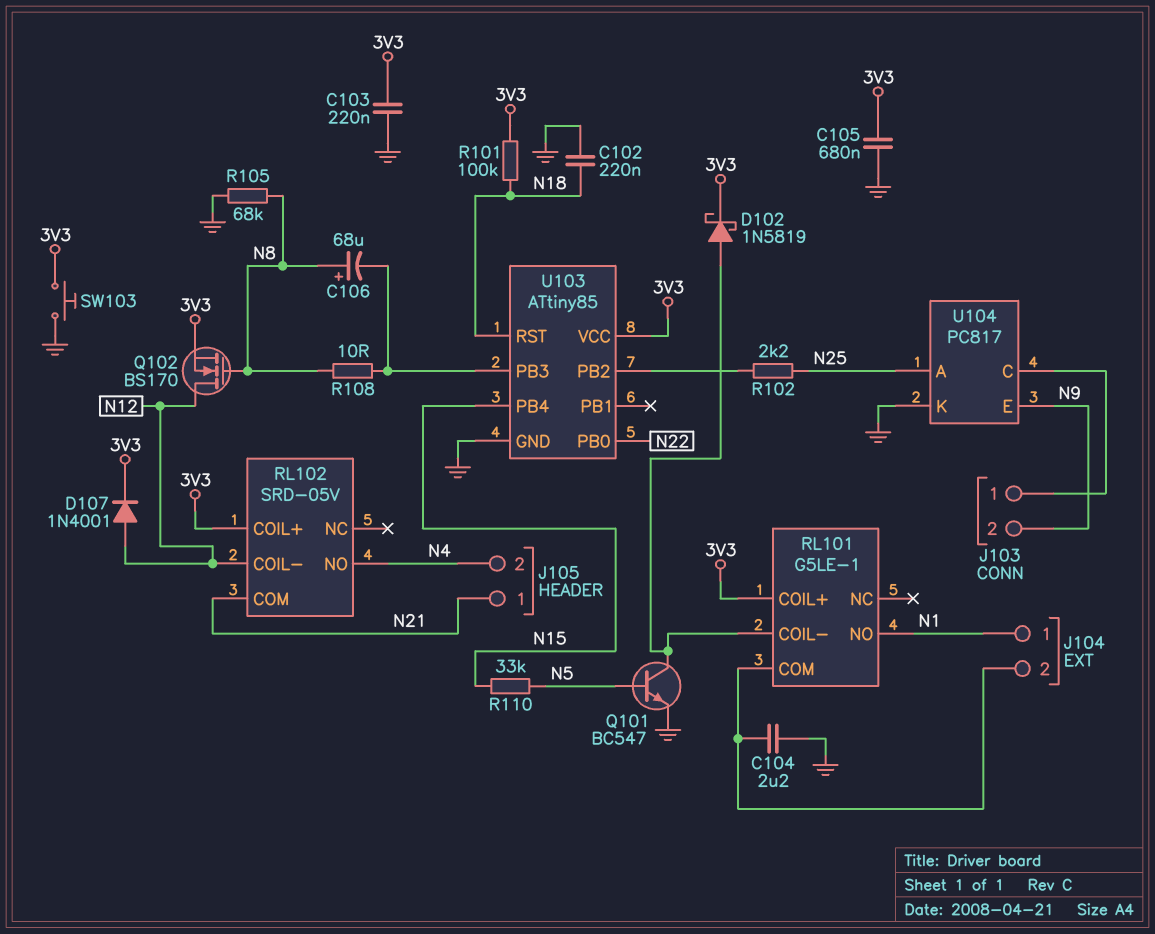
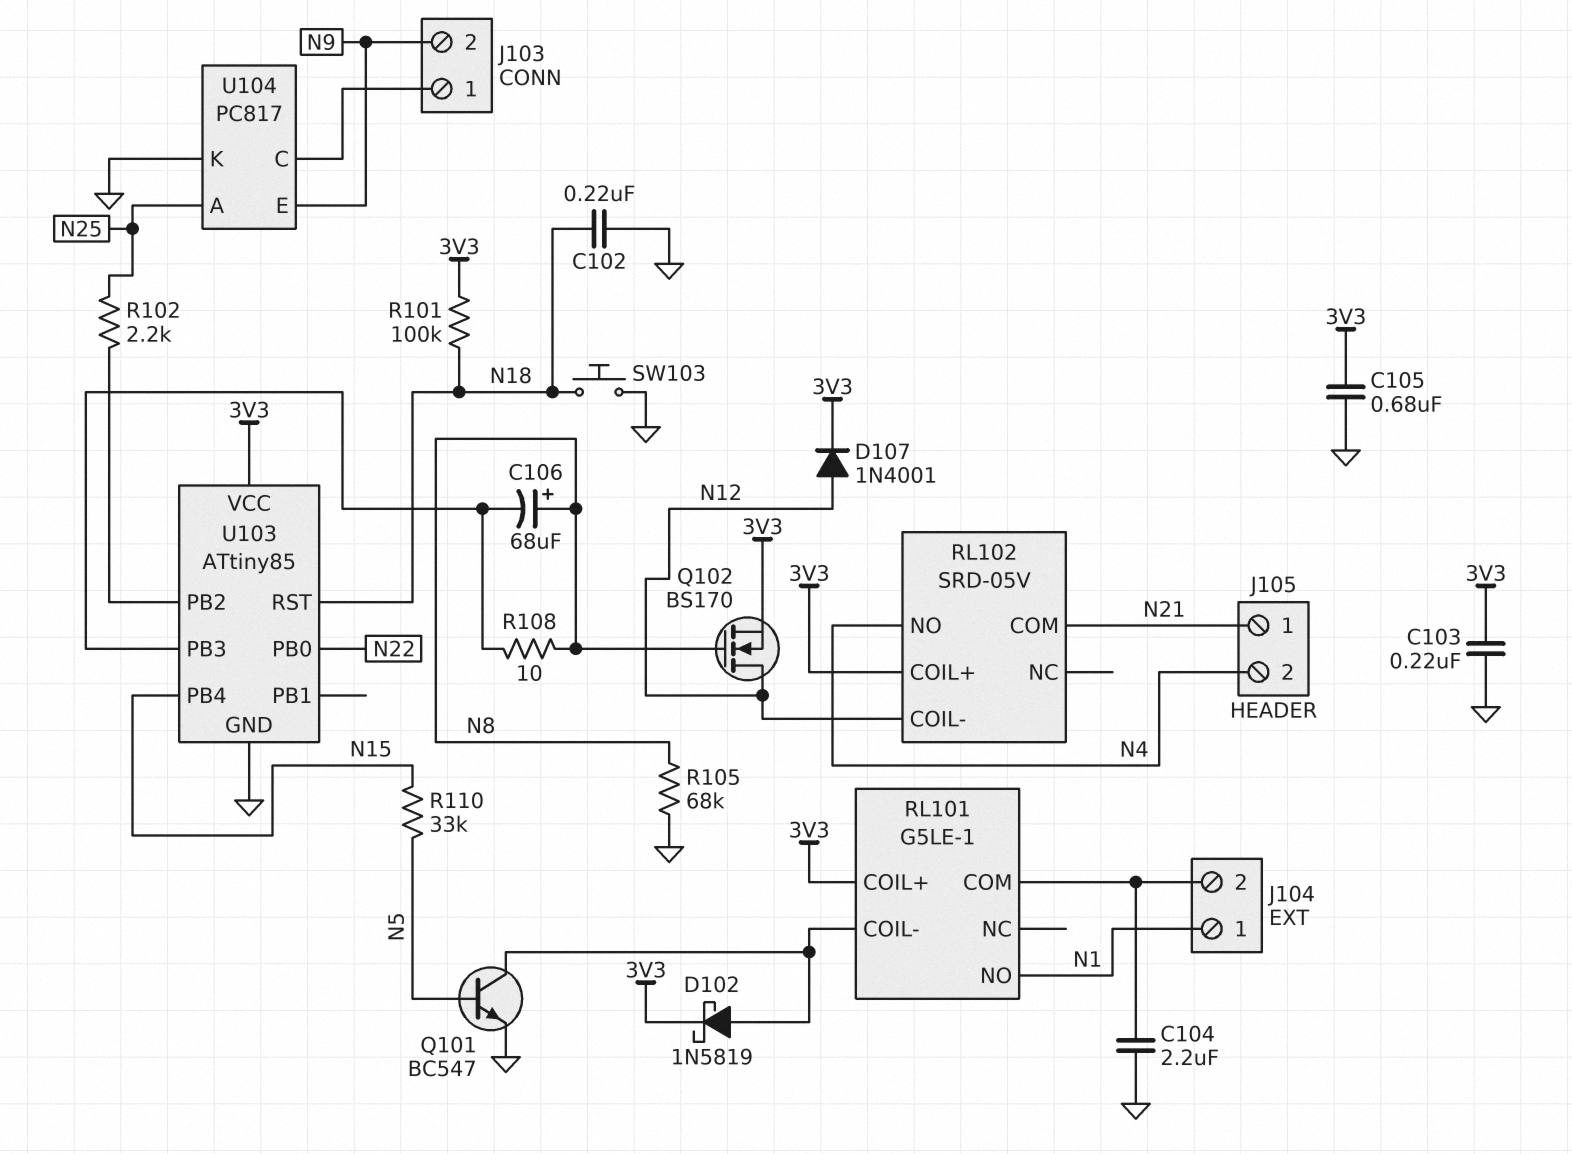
SW103: button (3V3, GND) -> button (GND, N18)

